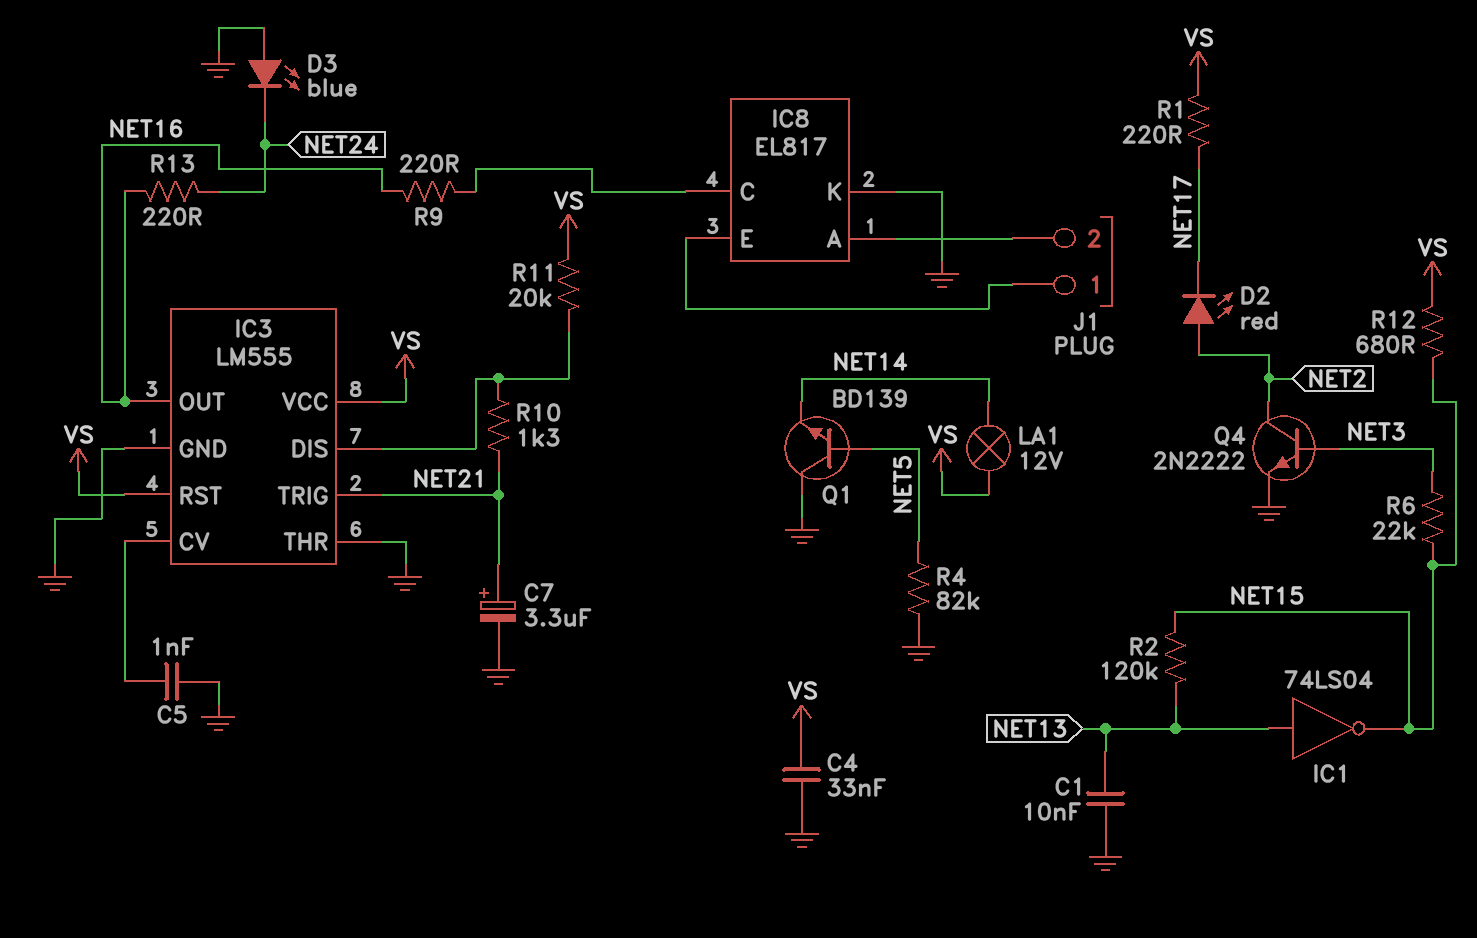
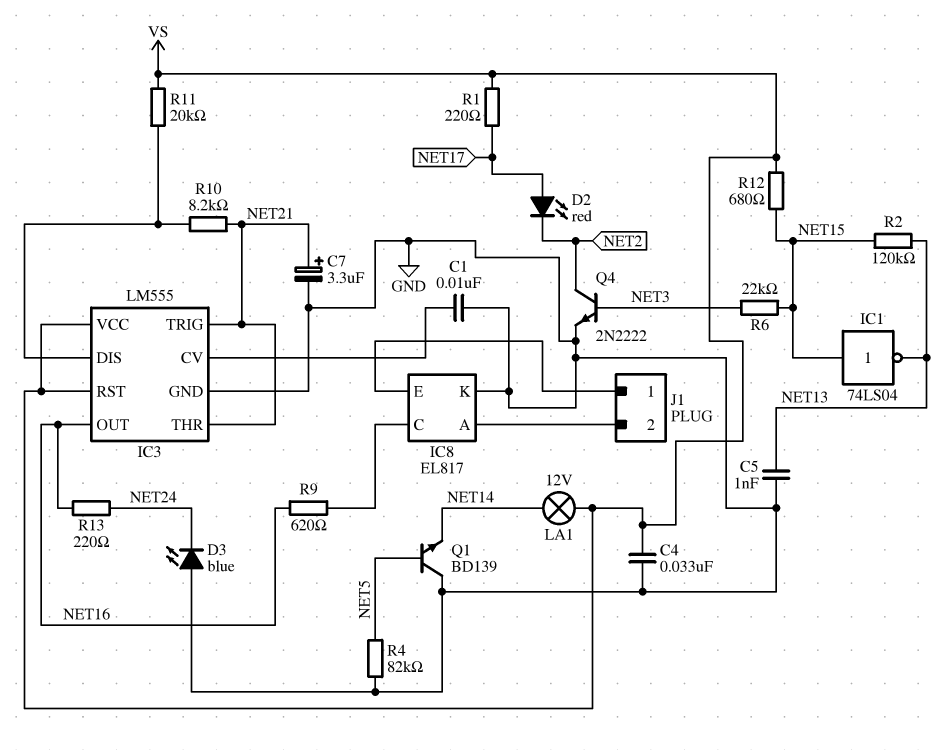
C1: 10nF (GND, NET13) -> 10nF (GND, IC3/CV)
C5: 1nF (GND, IC3/CV) -> 1nF (GND, NET13)
D2: LED red (A NET2, K NET17) -> LED red (A NET17, K NET2)
IC1: NOT 74LS04 (in NET13, out NET15) -> NOT 74LS04 (in NET15, out NET13)
IC3 pin THR: GND -> NET21
R9: 220 (IC8/C, NET16) -> 620 (IC8/C, NET16)
R10: 1.3k (IC3/DIS, NET21) -> 8.2k (IC3/DIS, NET21)

